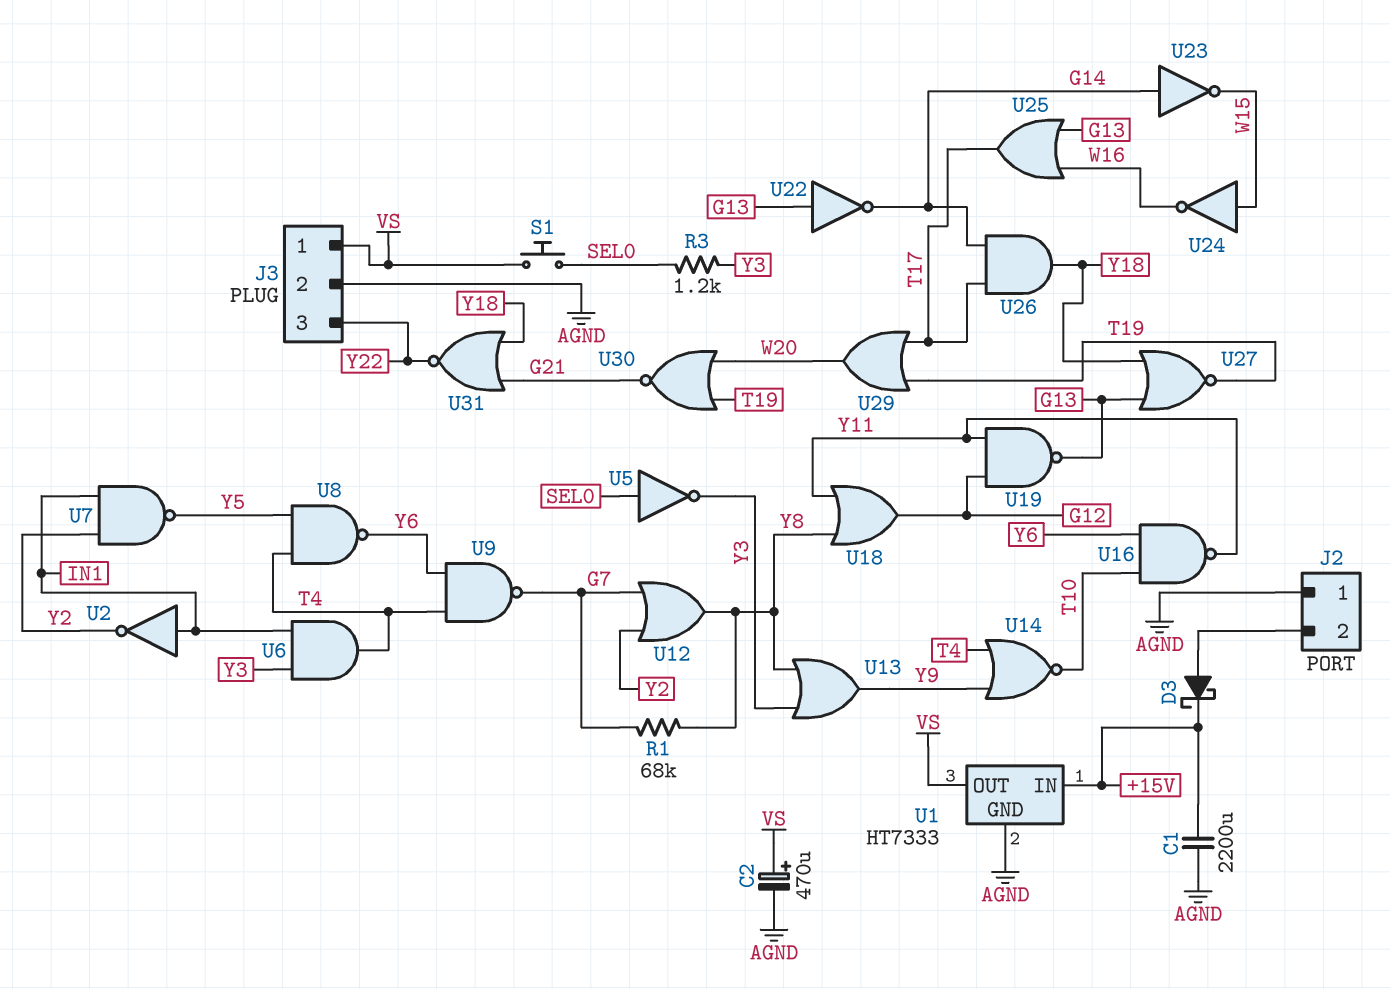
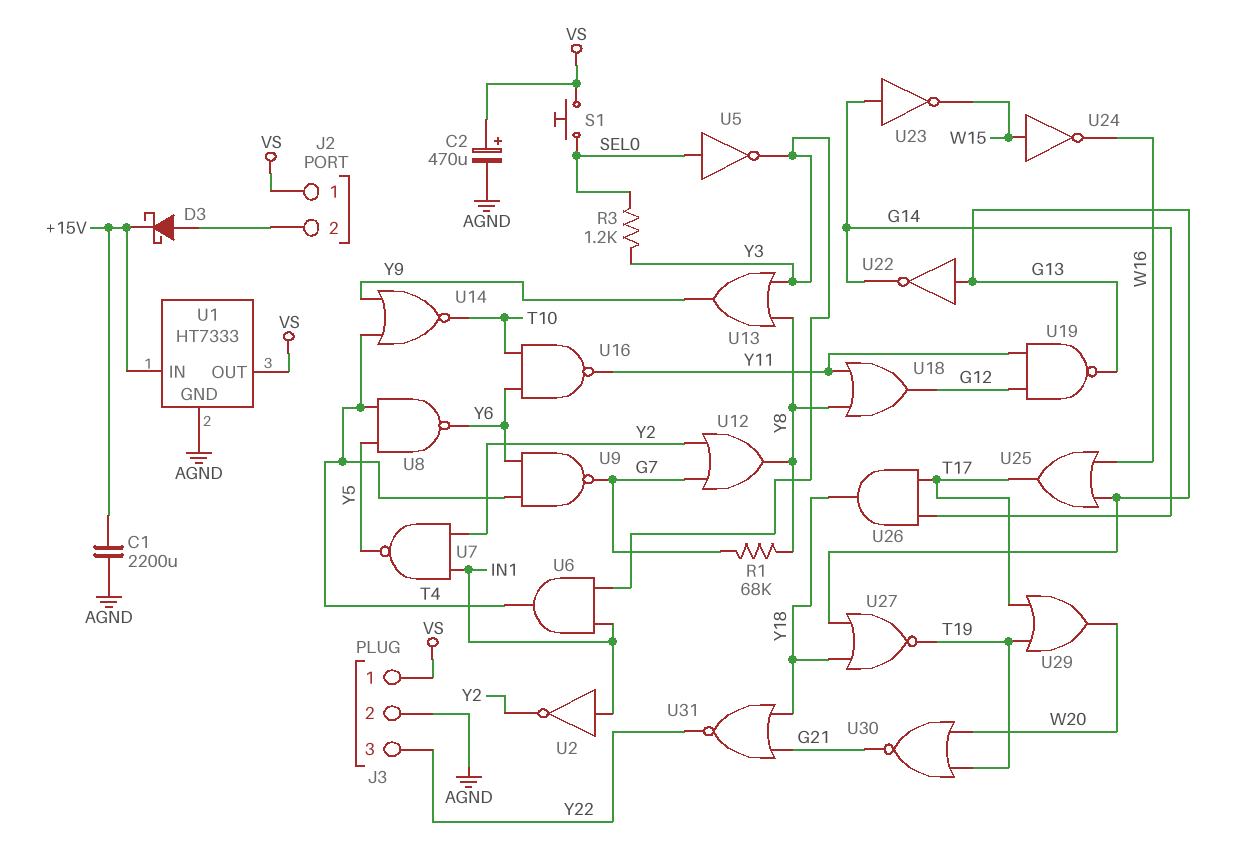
J2 pin 1: AGND -> VS

